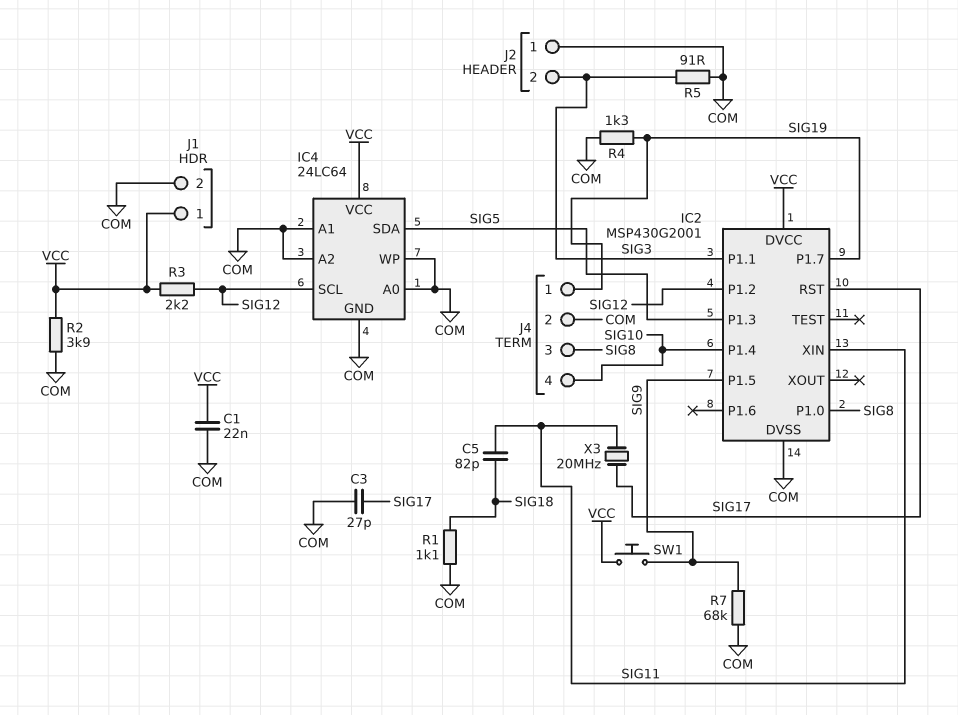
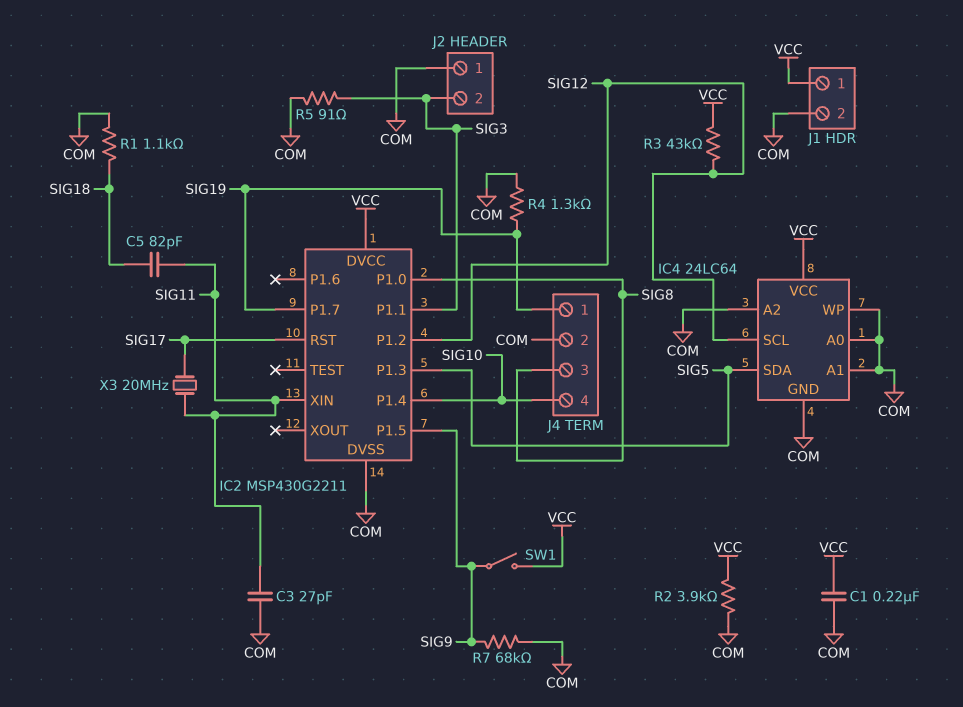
C1: 22nF (COM, VCC) -> 220nF (COM, VCC)
C3: 27pF (COM, SIG17) -> 27pF (COM, SIG11)
IC2: MSP430G2001 -> MSP430G2211
R3: 2.2k (SIG12, VCC) -> 43k (SIG12, VCC)
SW1: button (SIG9, VCC) -> switch (SIG9, VCC)

